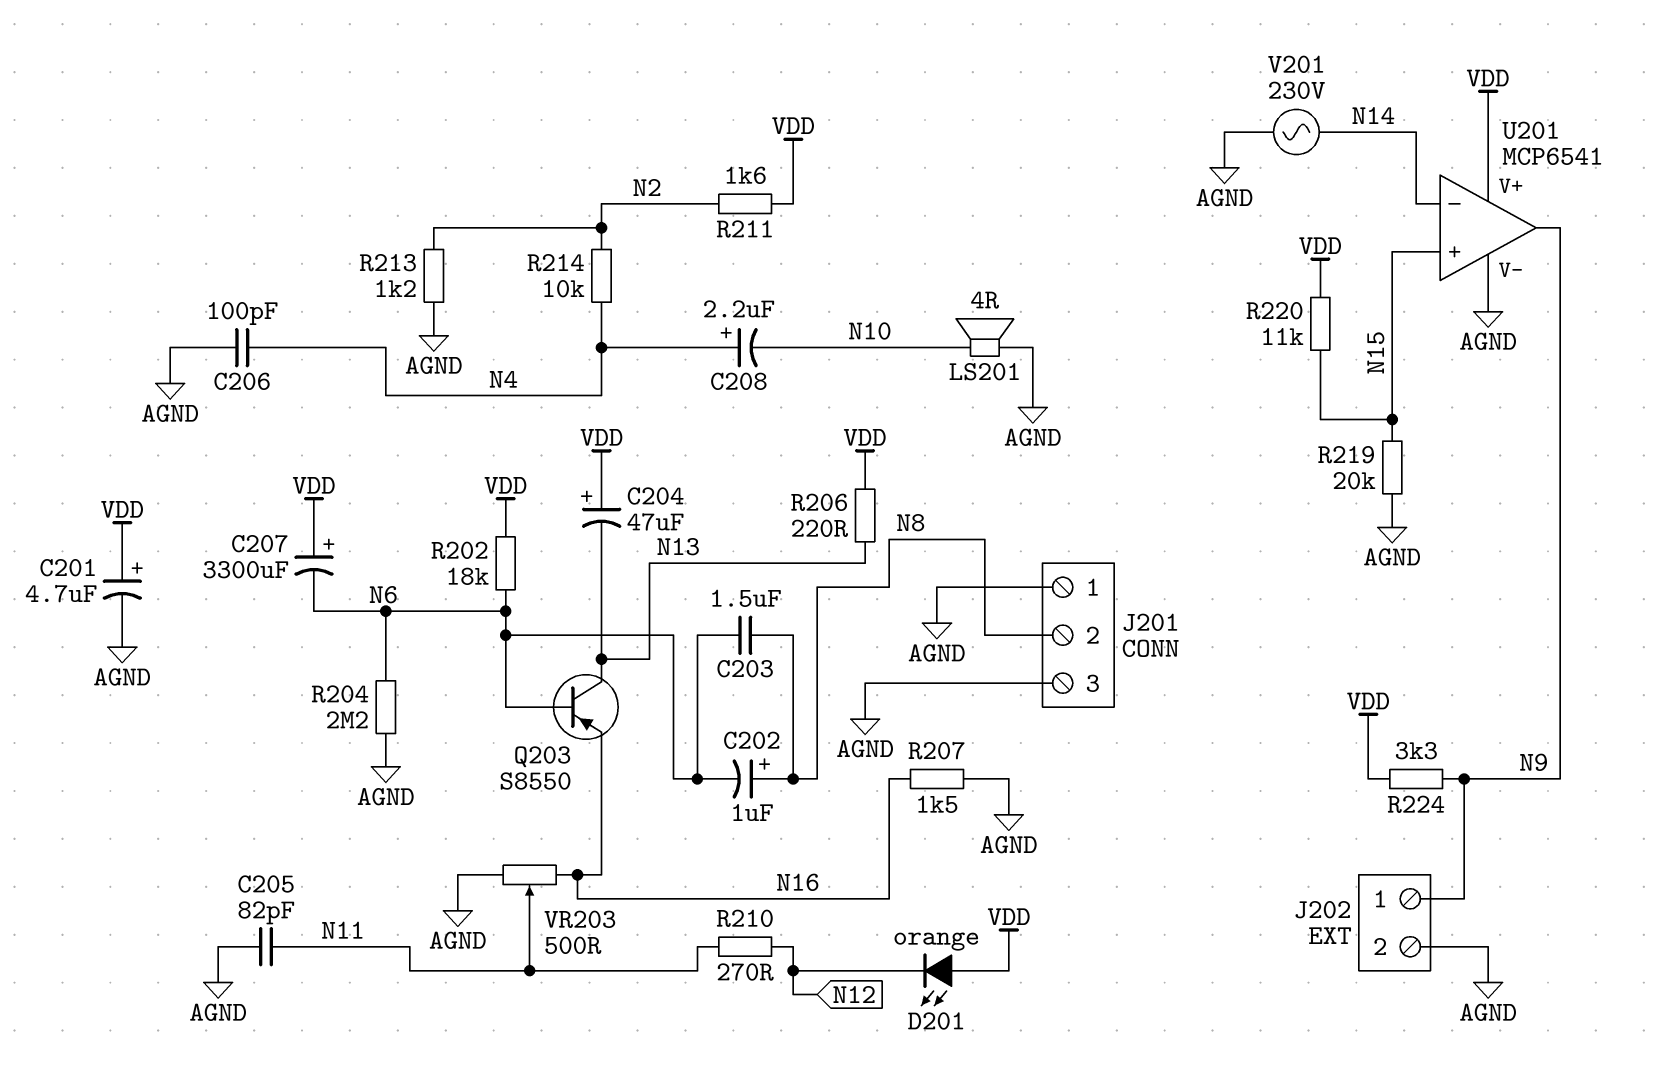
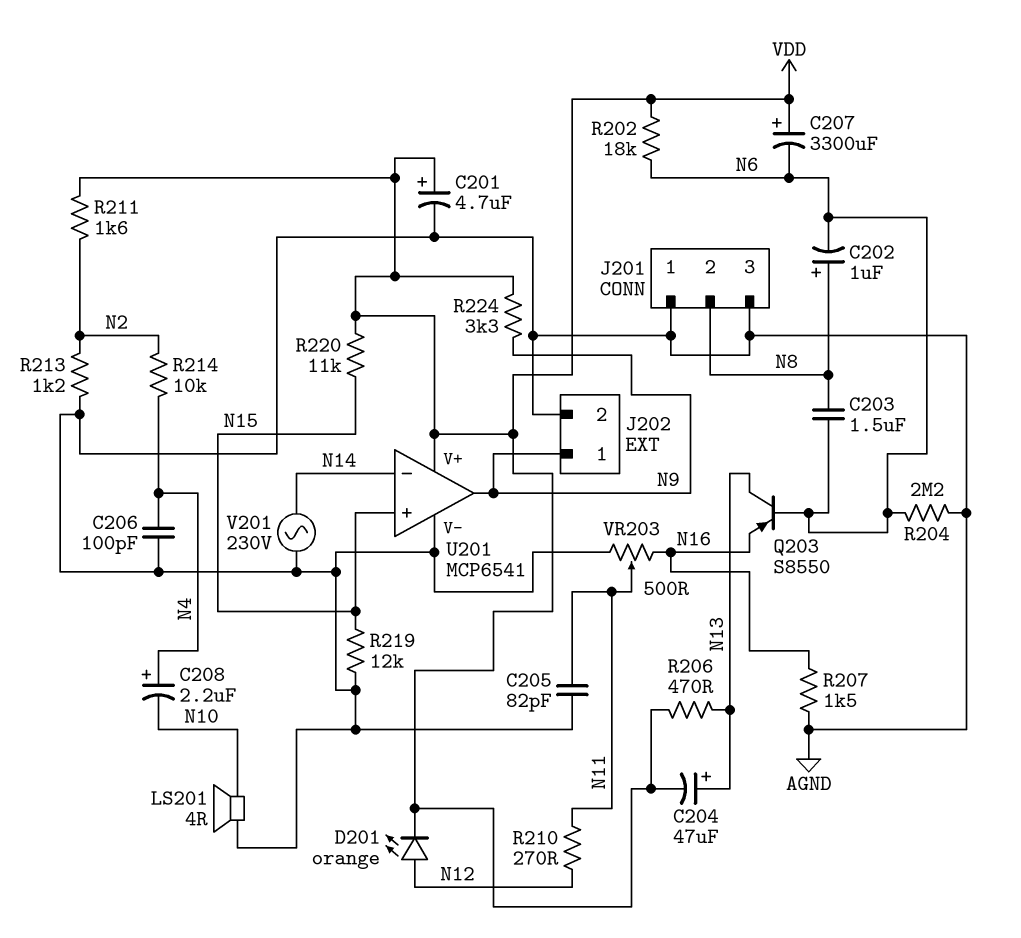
C204: 47uF (plus VDD, minus N13) -> 47uF (plus N13, minus VDD)
D201: LED orange (A VDD, K N12) -> LED orange (A N12, K VDD)
R206: 220 (N13, VDD) -> 470 (N13, VDD)
R219: 20k (AGND, N15) -> 12k (AGND, N15)

